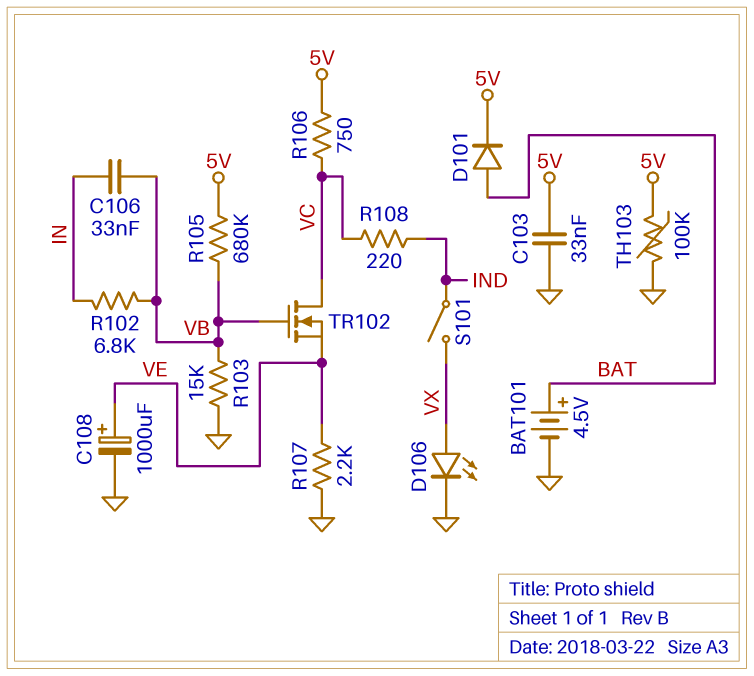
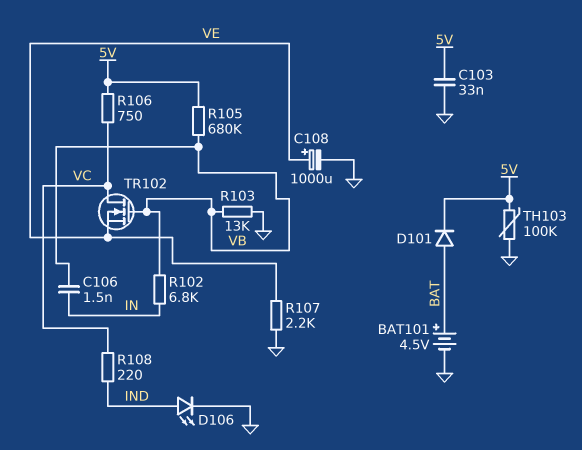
C106: 33nF (IN, VB) -> 1.5nF (IN, VB)
D106: LED (A VX, K GND) -> LED (A IND, K GND)
R103: 15k (GND, VB) -> 13k (GND, VB)
S101: switch (IND, VX) -> none

